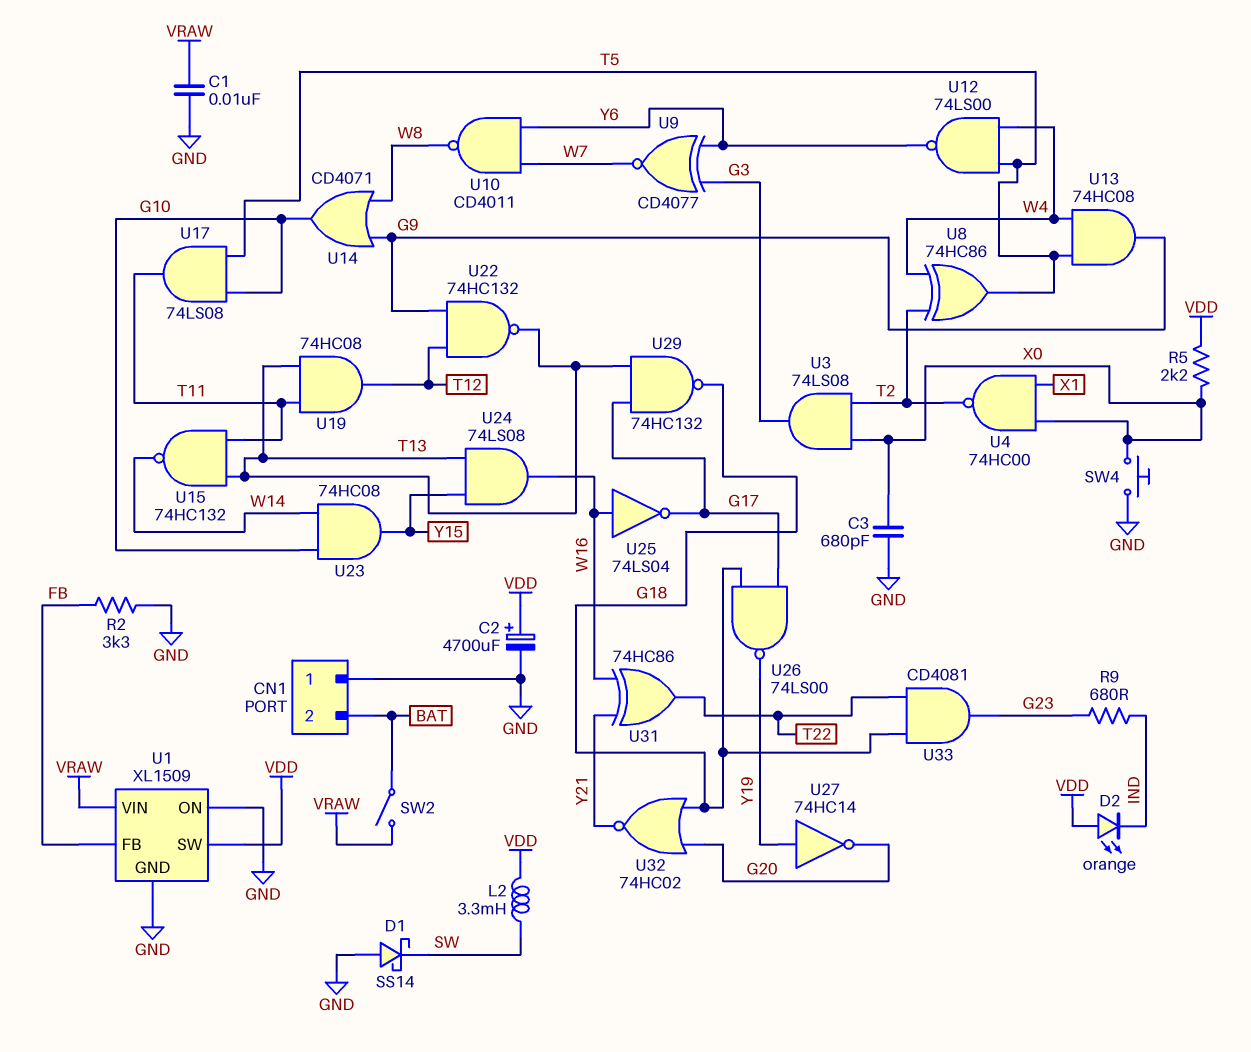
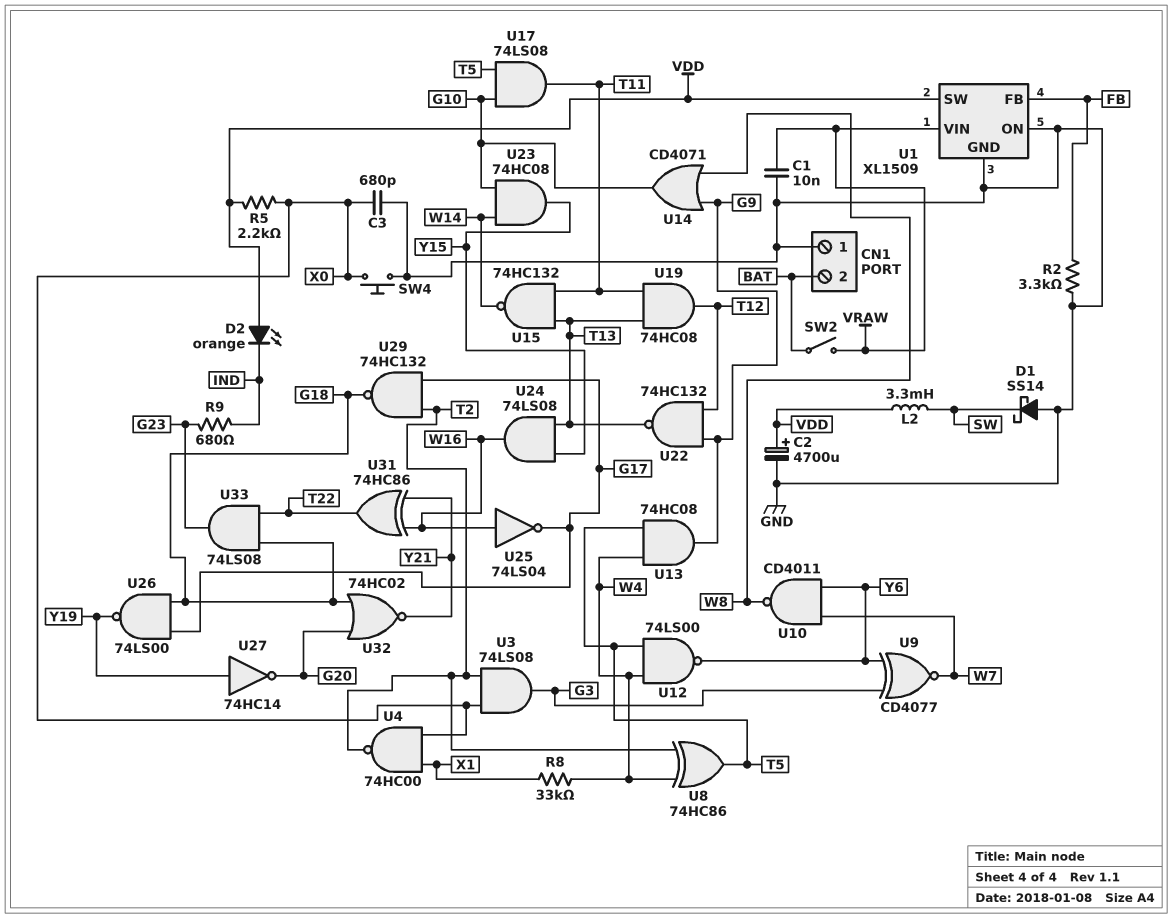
R8: none -> 33k (W4, X1)
U29: NAND 74HC132 (in G17, in T13, out G18) -> NAND 74HC132 (in G17, in T2, out G18)
U33: AND CD4081 (in G18, in T22, out G23) -> AND 74LS08 (in G18, in T22, out G23)

